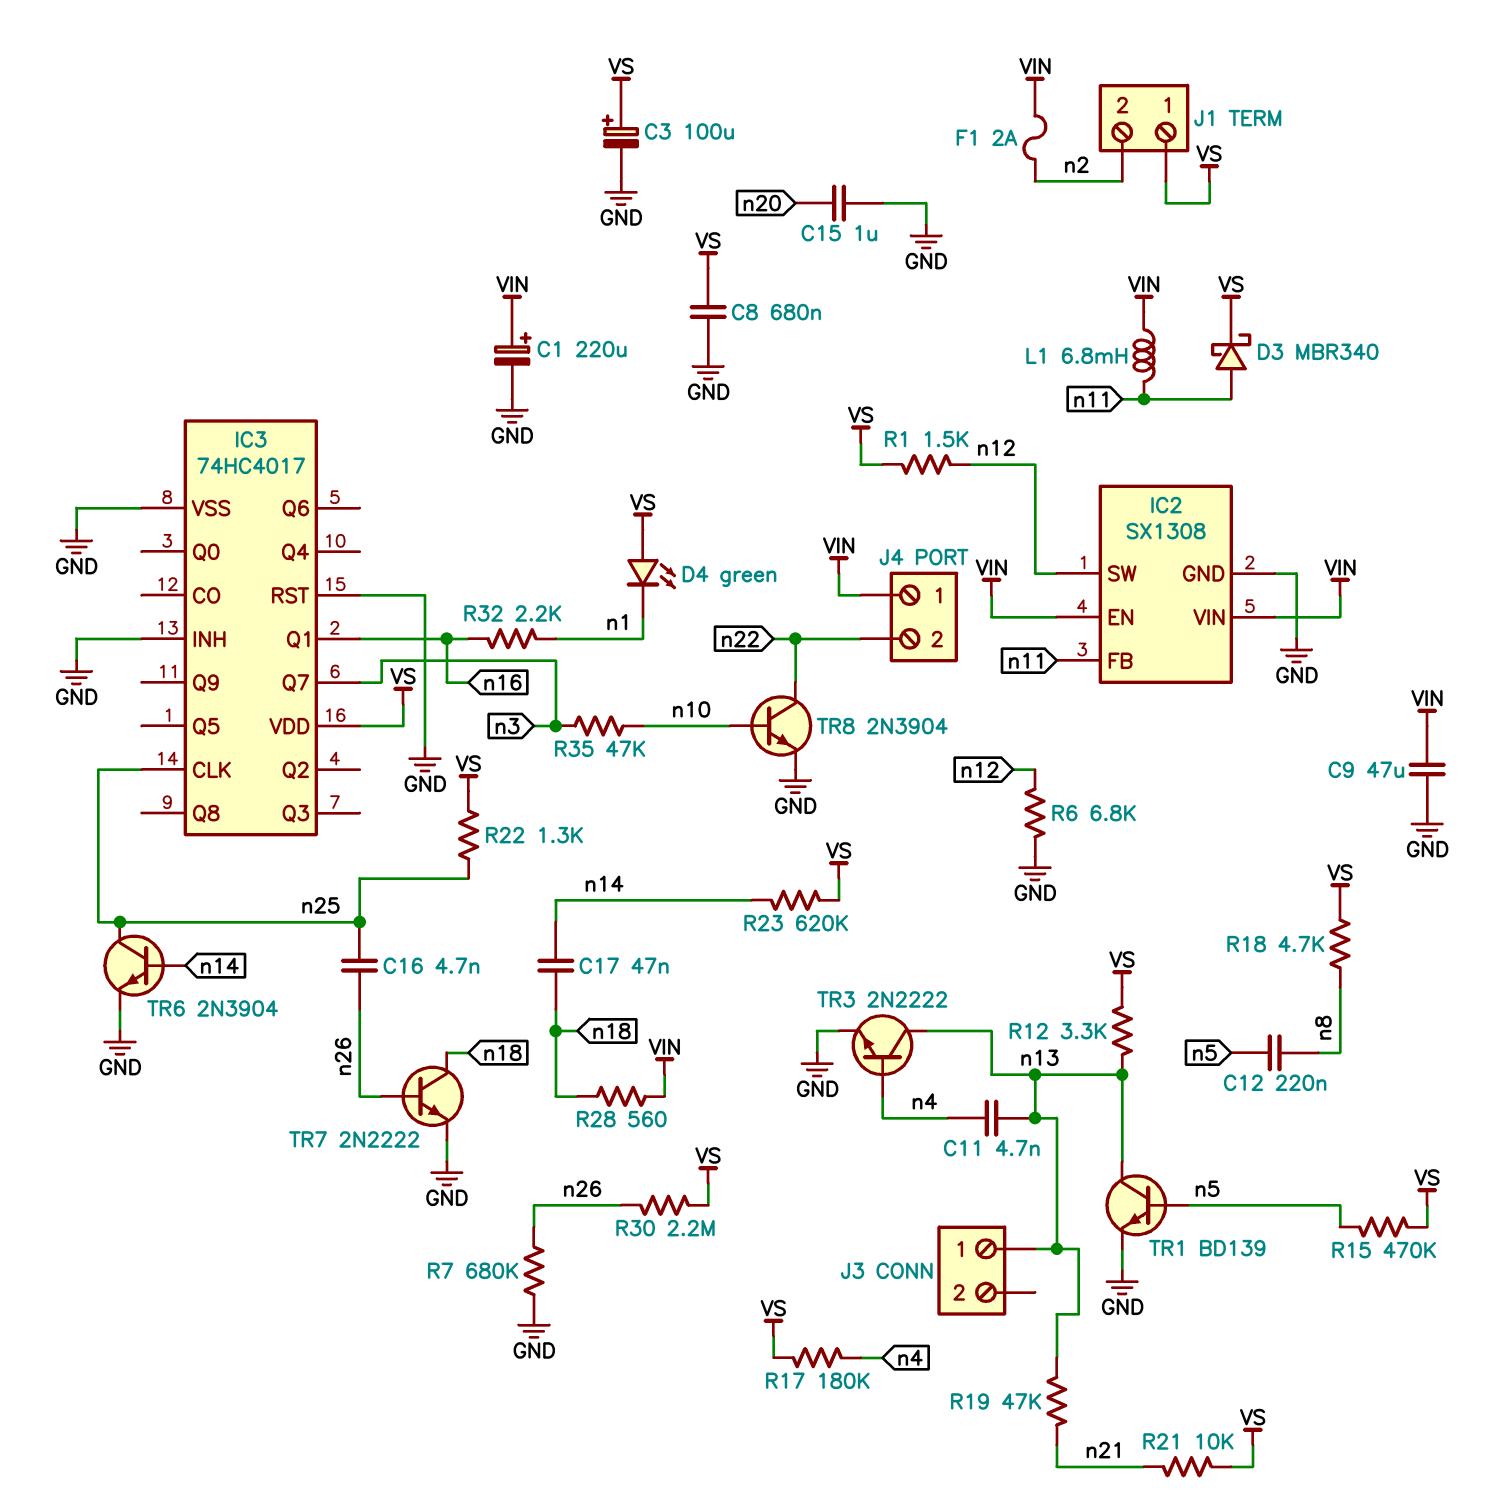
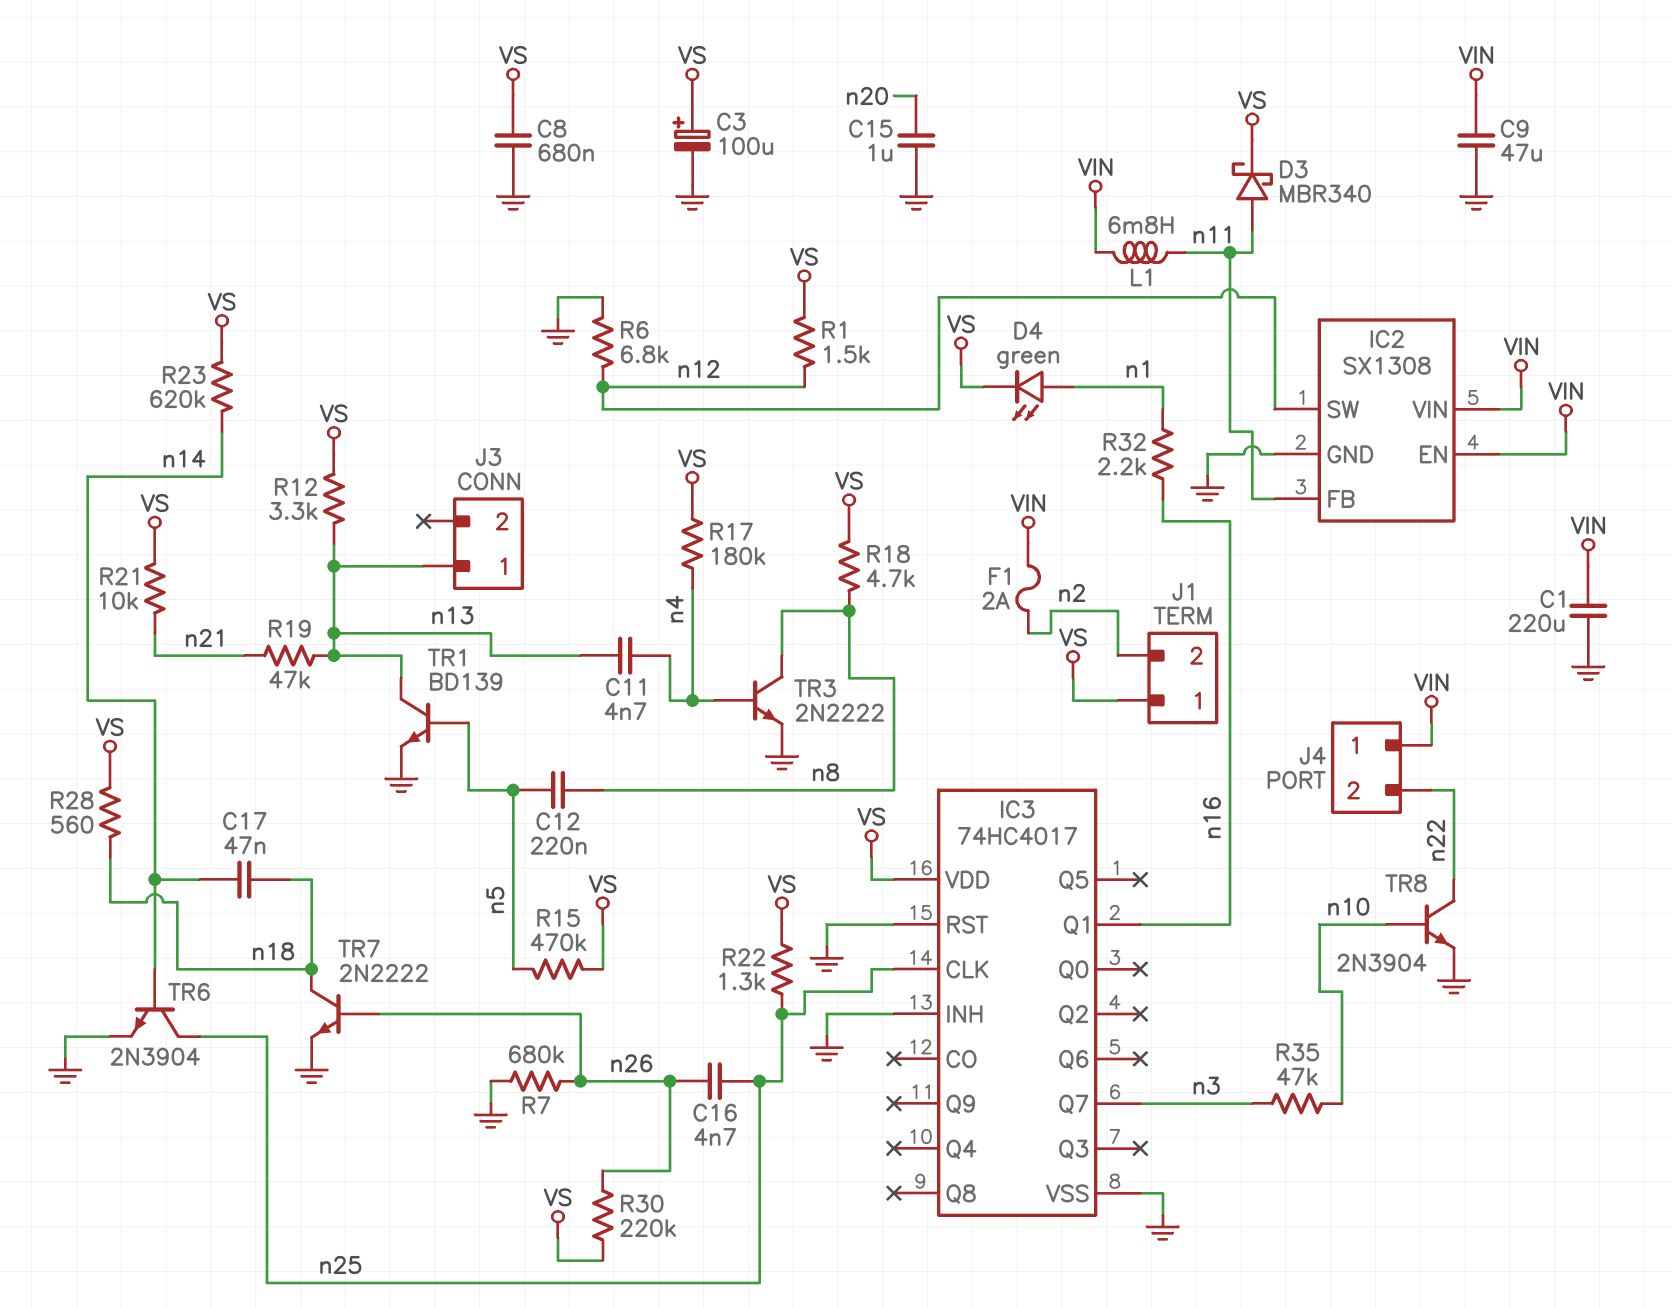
C1: 220uF (plus VIN, minus GND) -> 220uF (GND, VIN)
D4: LED green (A VS, K n1) -> LED green (A n1, K VS)
R28: 560 (VIN, n18) -> 560 (VS, n18)
R30: 2.2M (VS, n26) -> 220k (VS, n26)
TR3: NPN 2N2222 (B n4, C n13, E GND) -> NPN 2N2222 (B n4, C n8, E GND)

